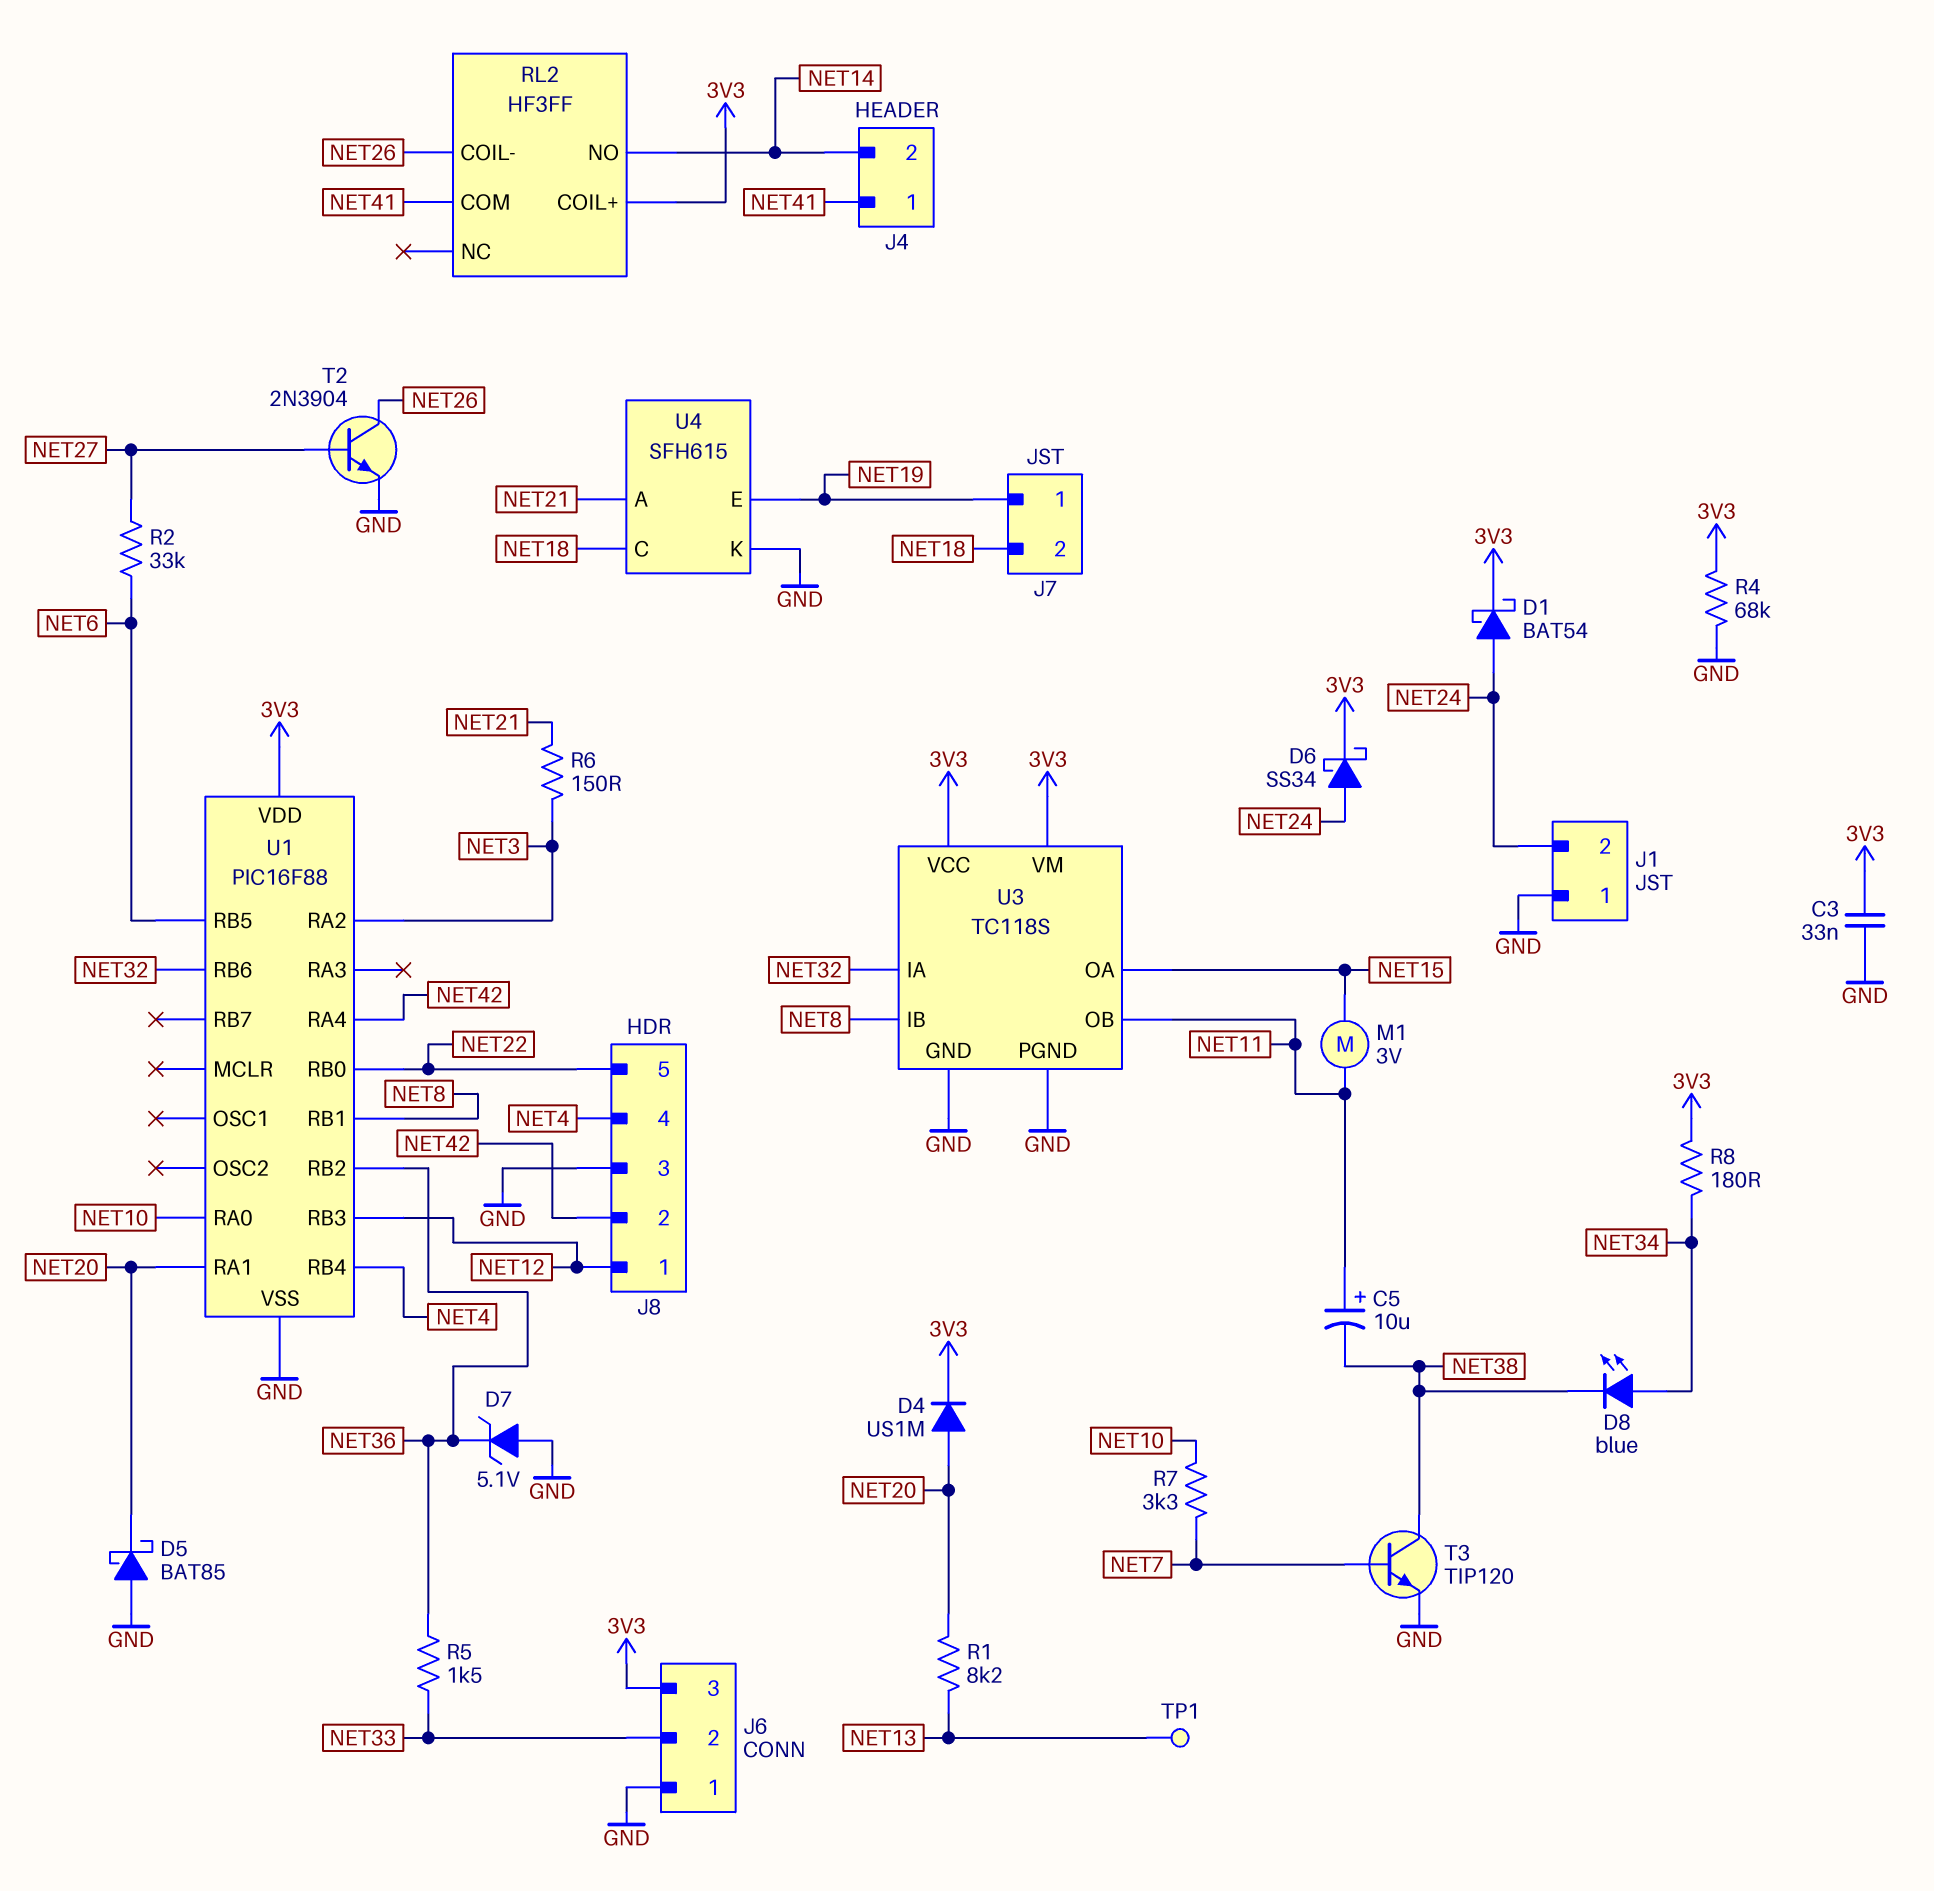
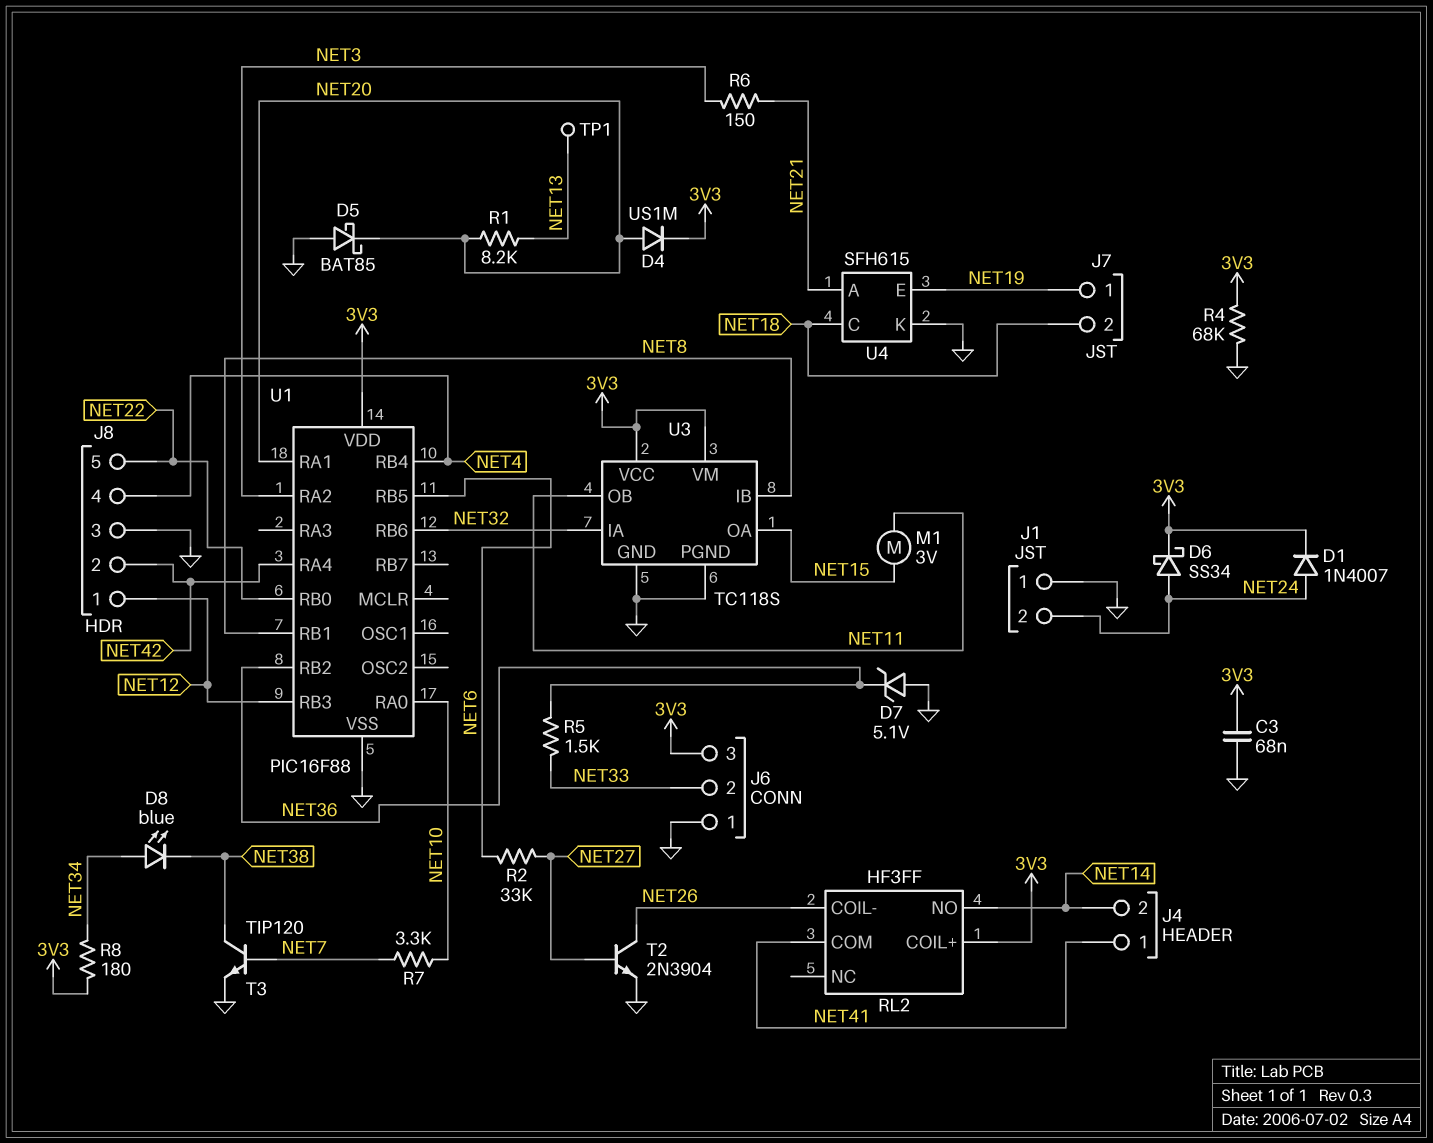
C3: 33nF (3V3, GND) -> 68nF (3V3, GND)
C5: 10uF (plus NET11, minus NET38) -> none
D1: schottky BAT54 (A NET24, K 3V3) -> diode 1N4007 (A NET24, K 3V3)

